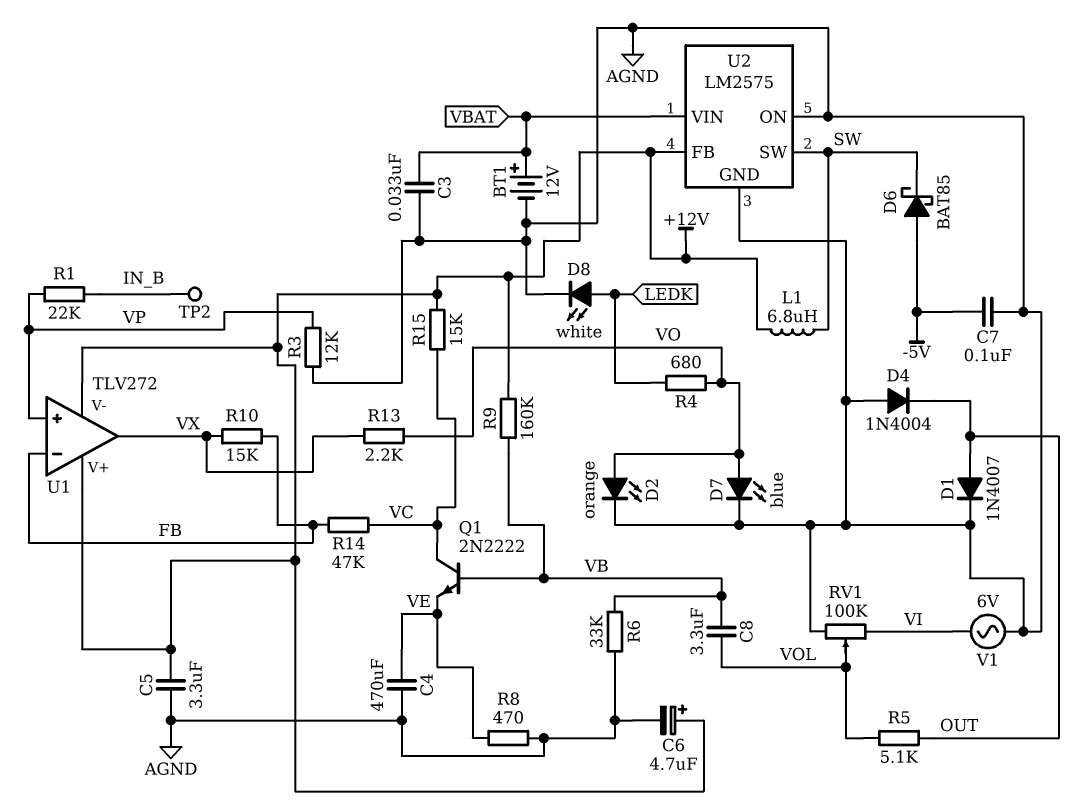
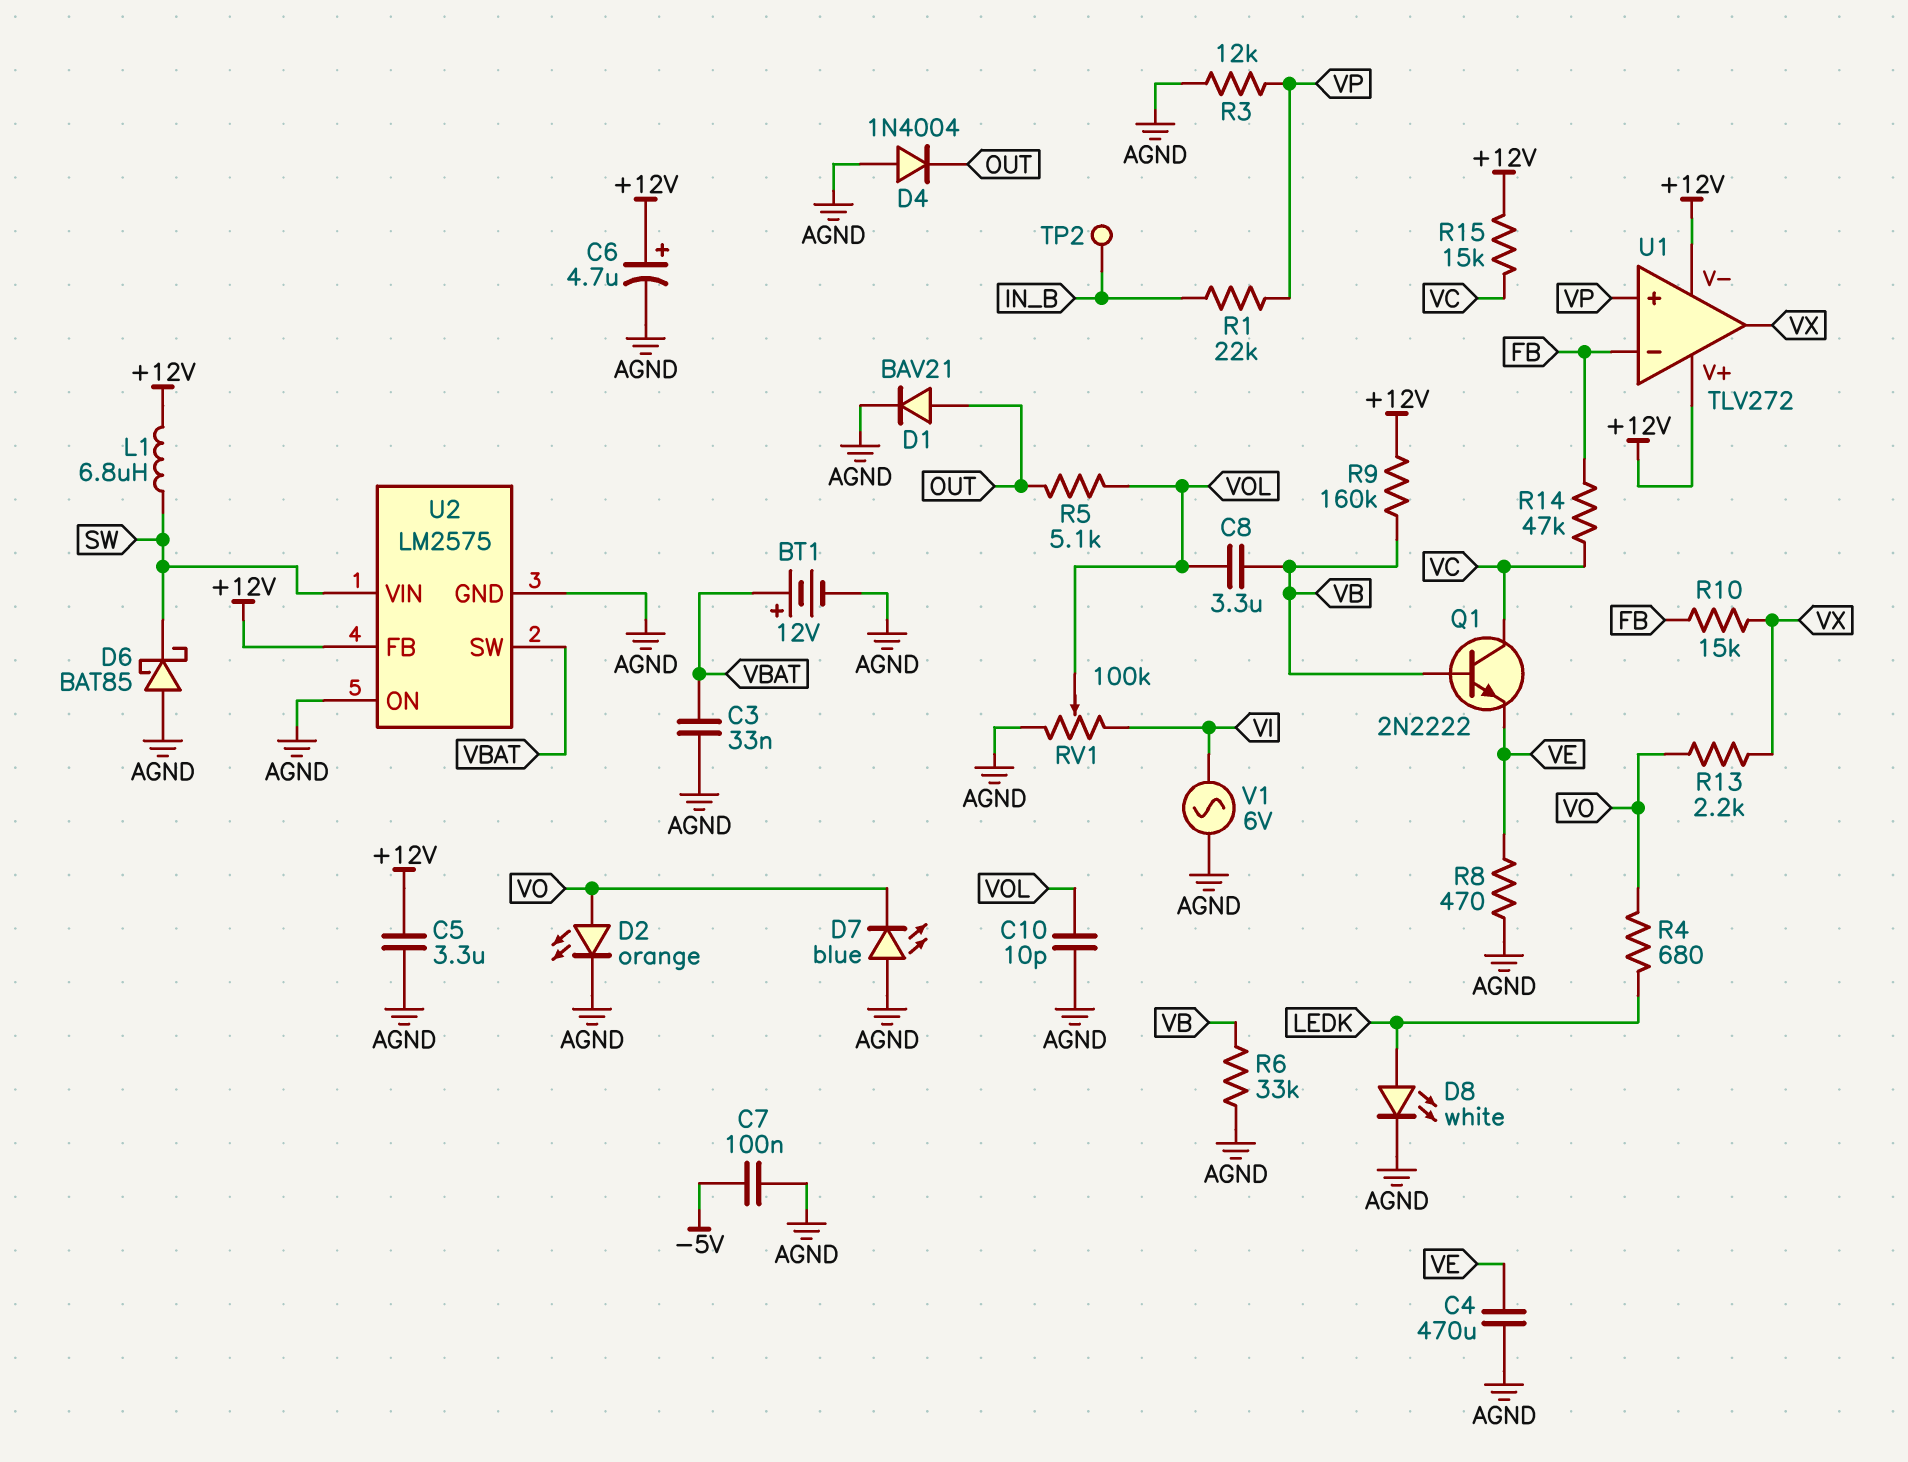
C10: none -> 10pF (AGND, VOL)
D1: diode 1N4007 (A OUT, K AGND) -> diode BAV21 (A OUT, K AGND)
D6: schottky BAT85 (A -5V, K SW) -> schottky BAT85 (A AGND, K SW)
D7: LED blue (A VO, K AGND) -> LED blue (A AGND, K VO)
U2 pin SW: SW -> VBAT
U2 pin VIN: VBAT -> SW

